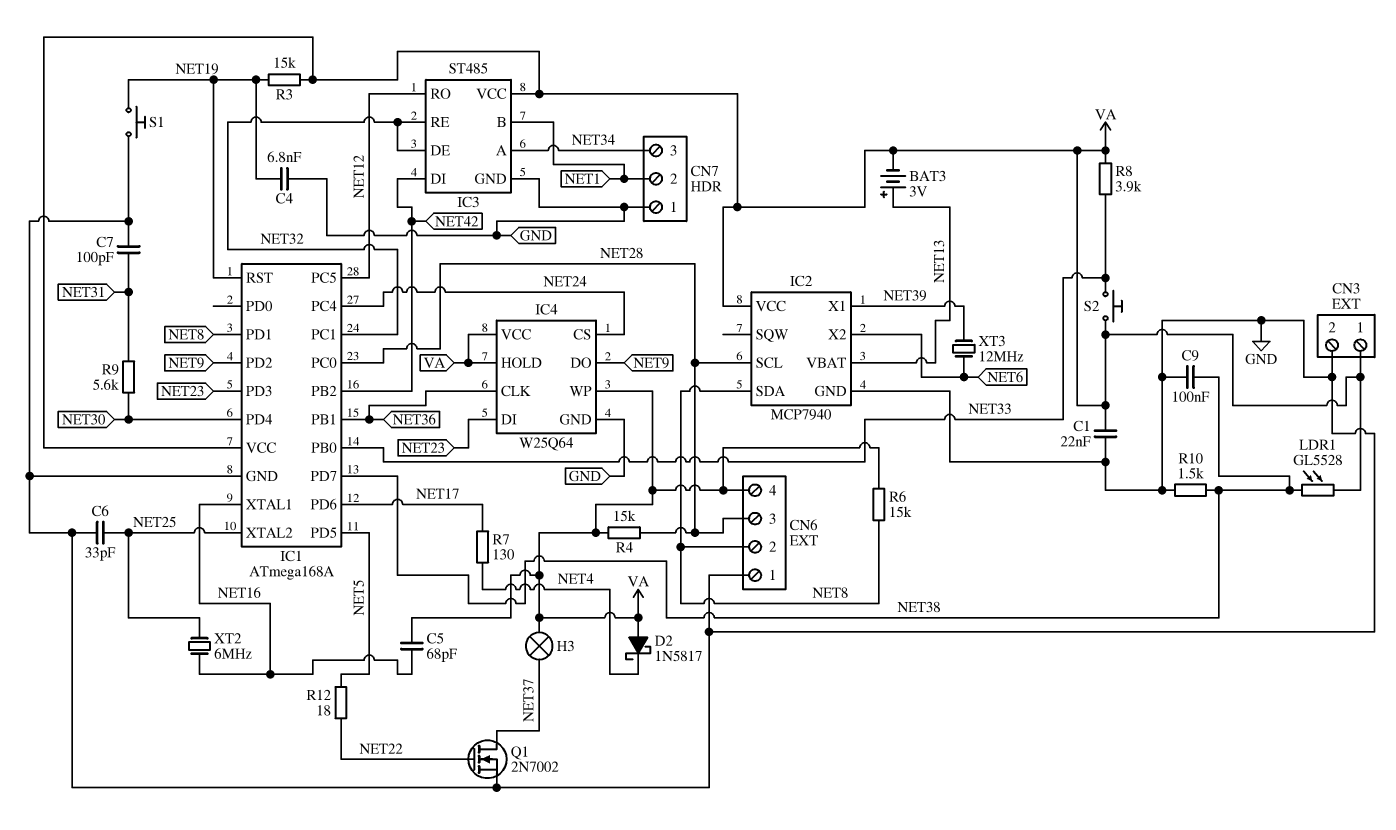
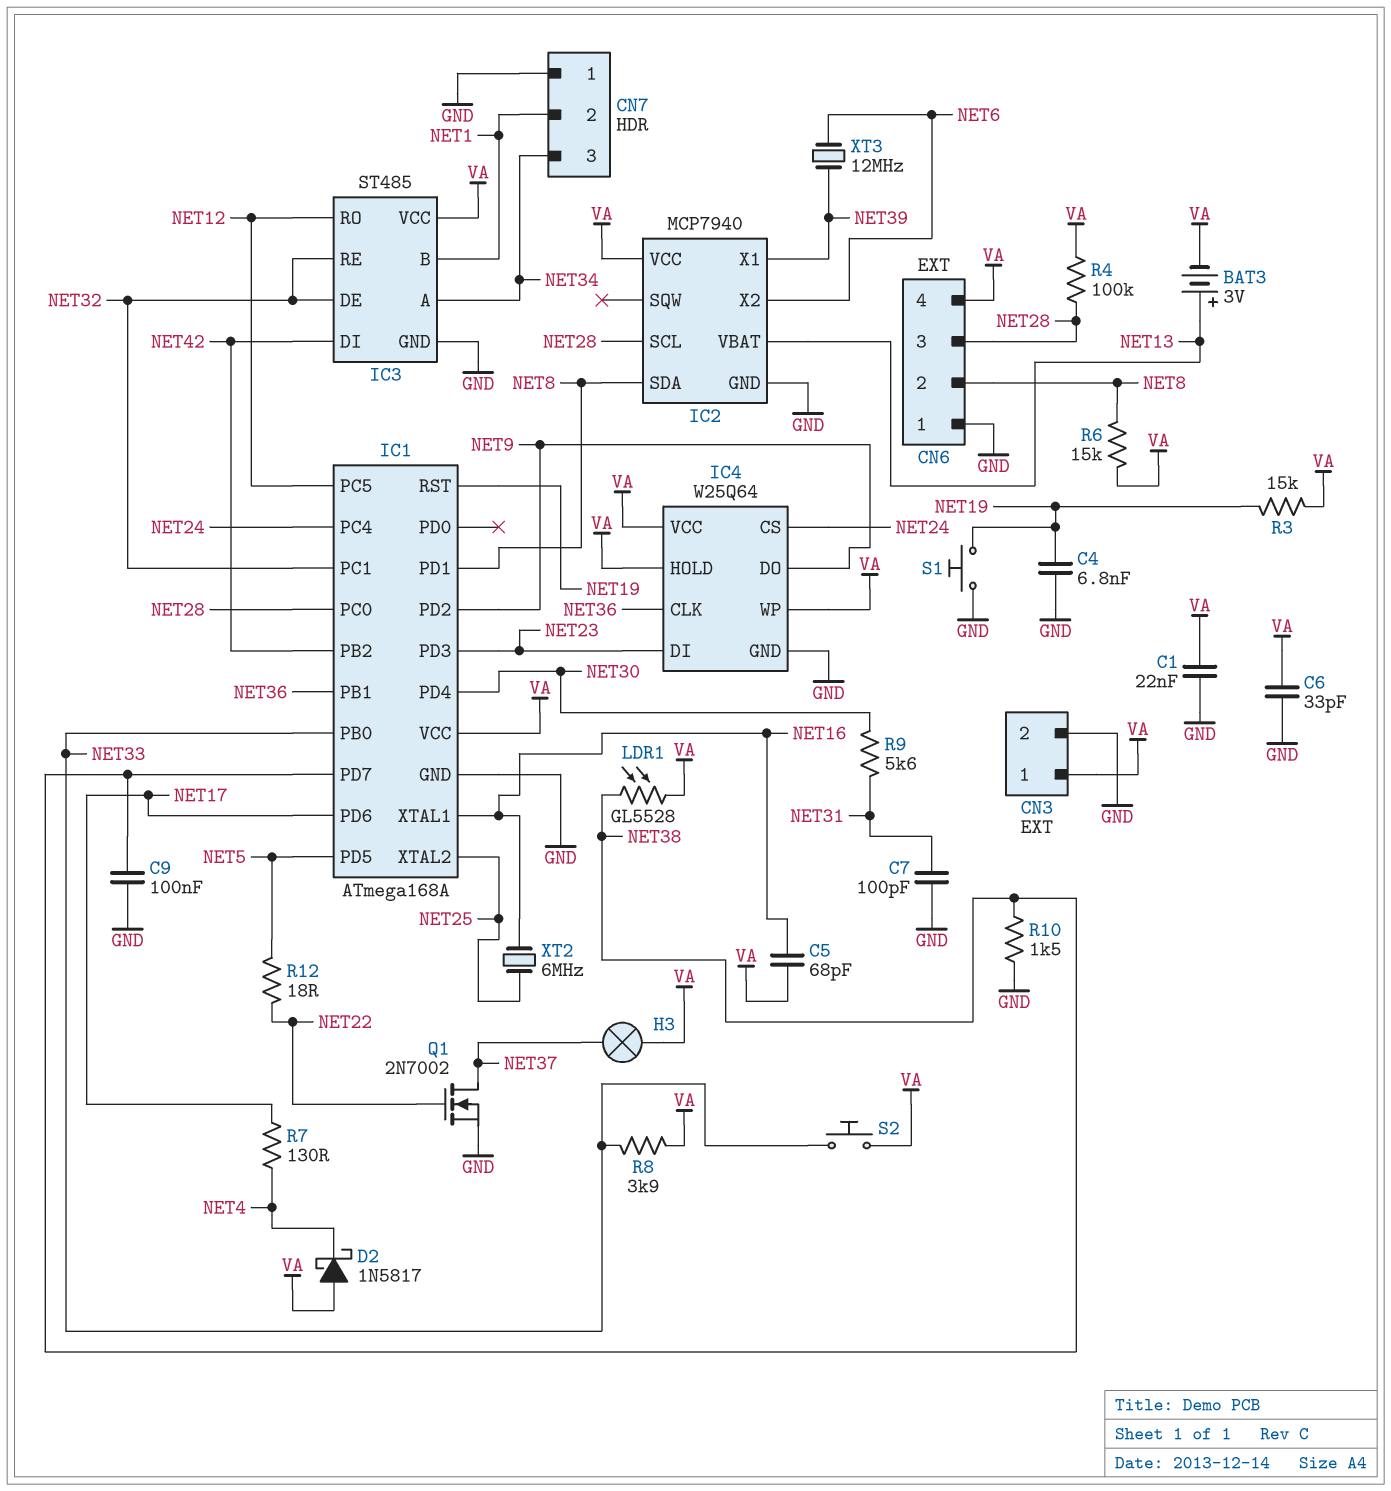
C6: 33pF (GND, NET25) -> 33pF (GND, VA)
R4: 15k (NET28, VA) -> 100k (NET28, VA)

